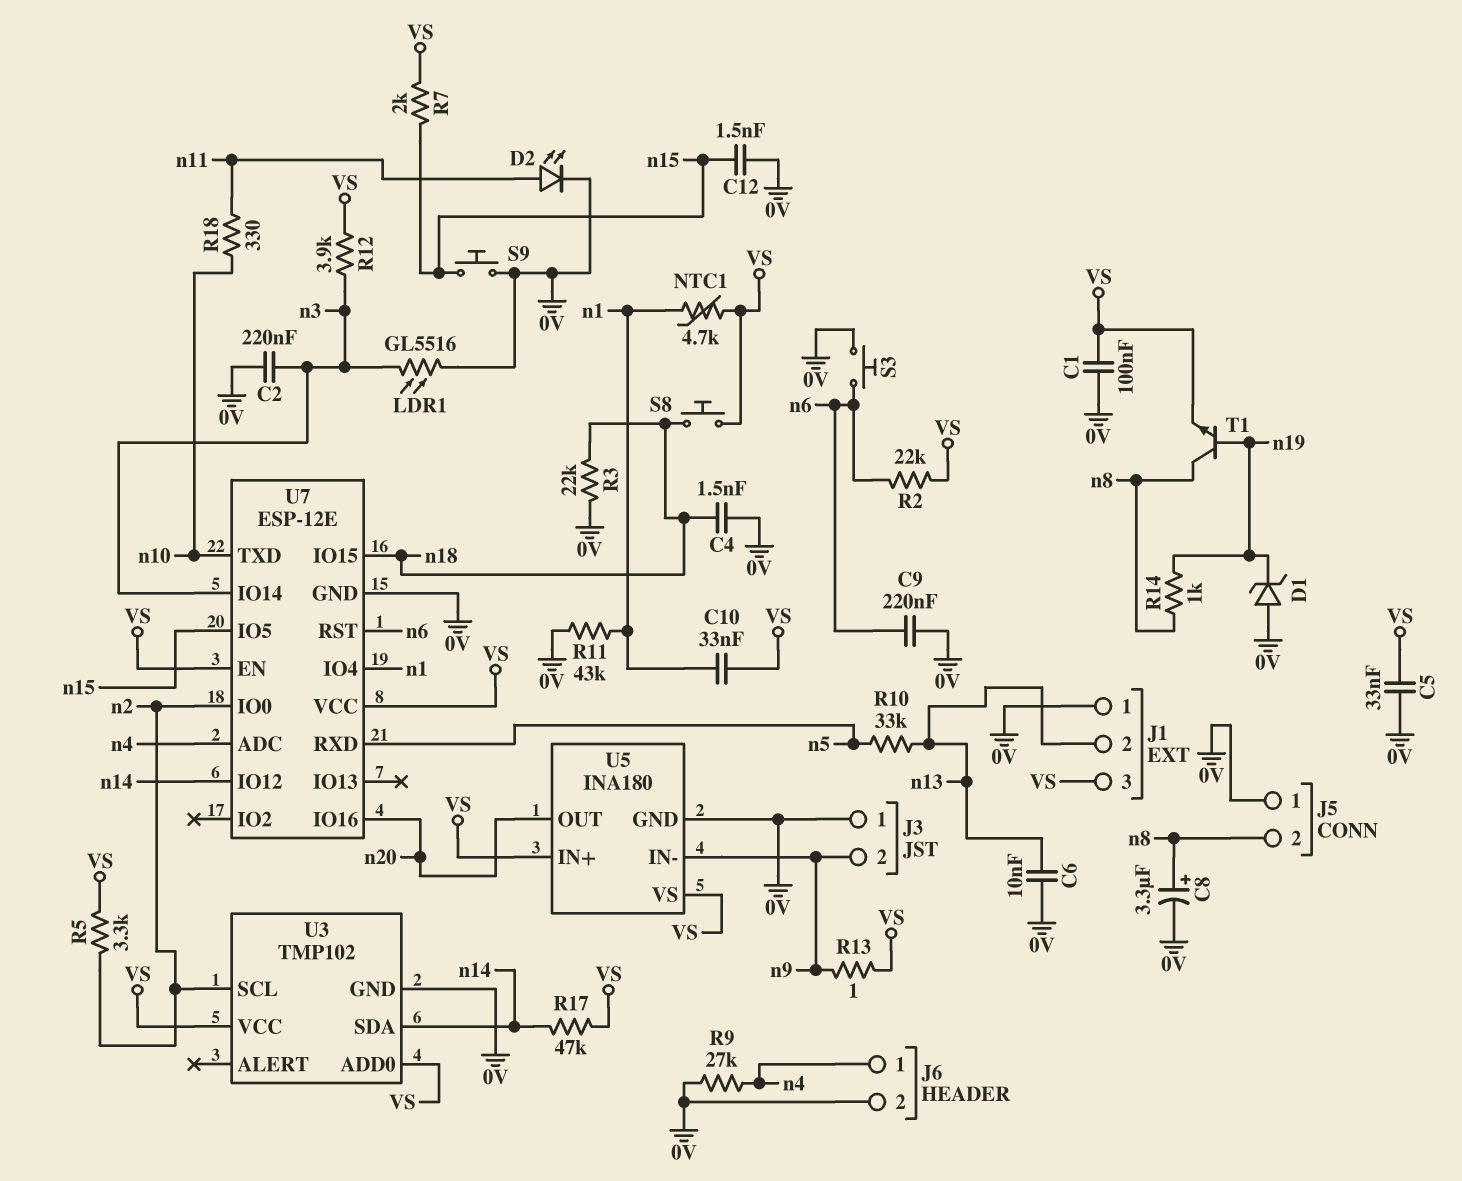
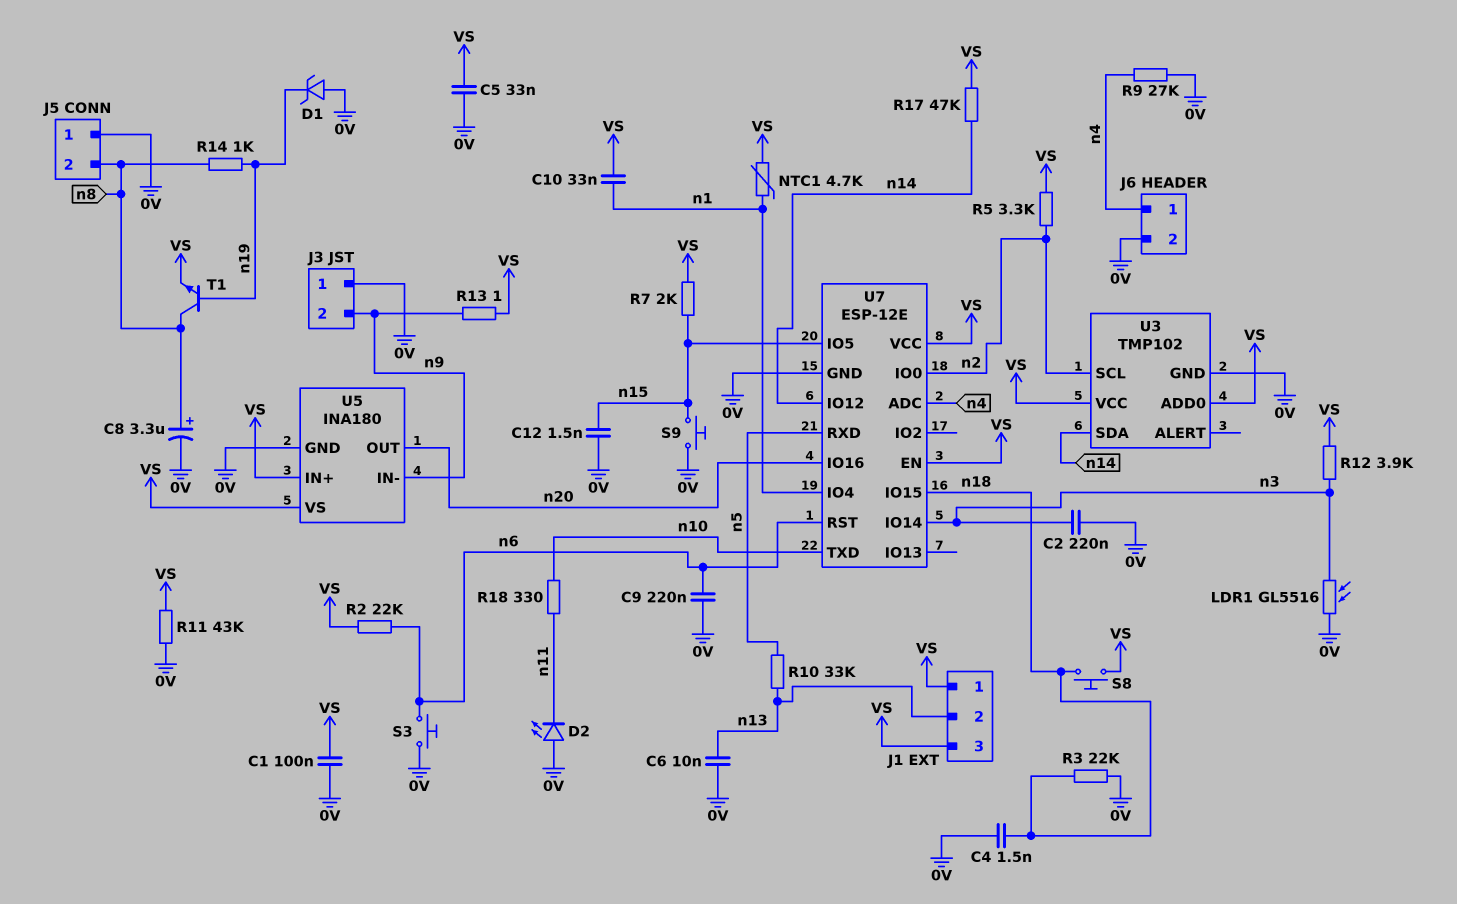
D2: LED (A n11, K 0V) -> LED (A 0V, K n11)
J1 pin 1: 0V -> VS
R11: 43k (0V, n1) -> 43k (0V, VS)

